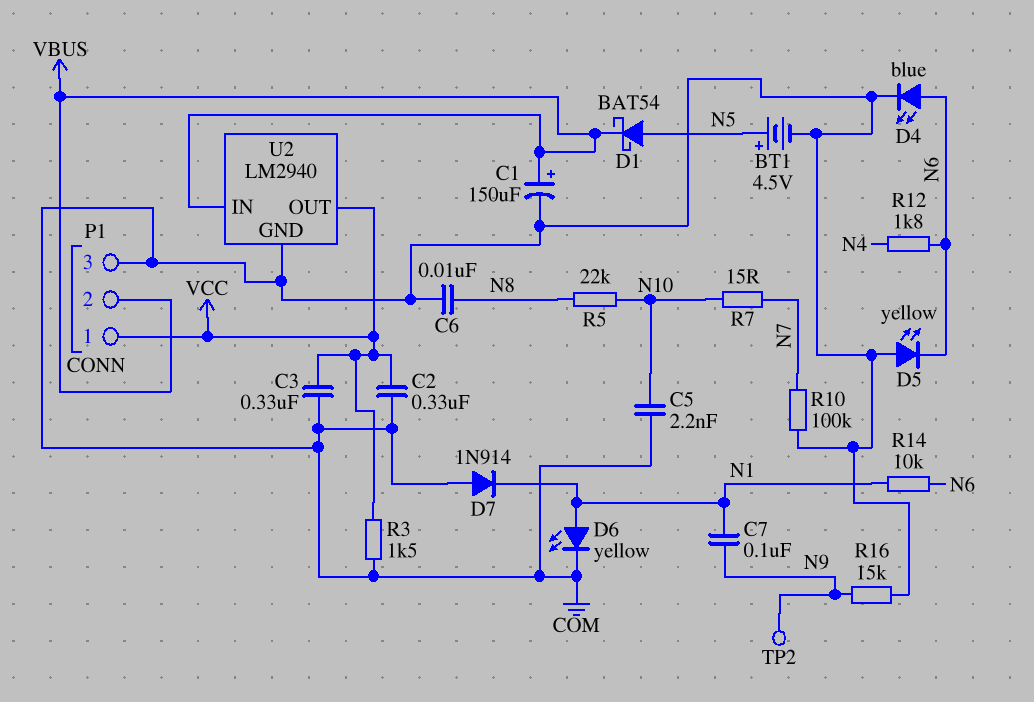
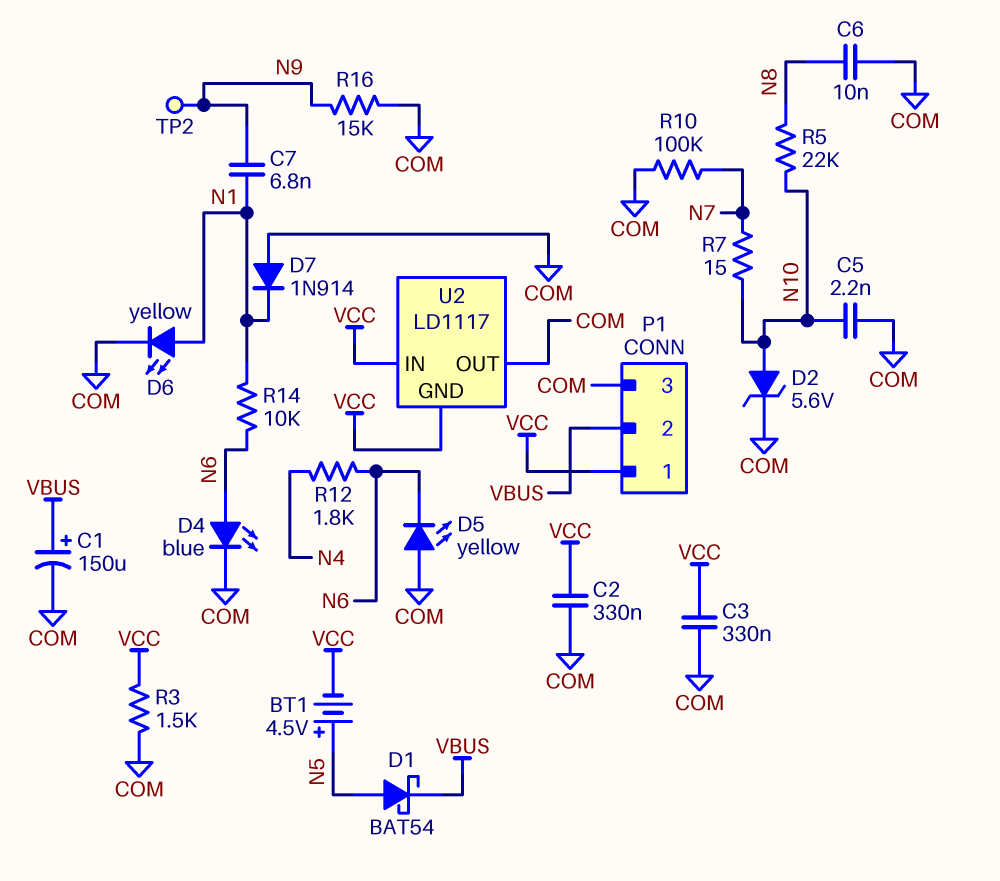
BT1: 4.5V (plus N5, minus COM) -> 4.5V (plus N5, minus VCC)
C7: 100nF (N1, N9) -> 6.8nF (N1, N9)
D2: none -> zener 5.6V (A N10, K COM)
U2: LM2940 -> LD1117
U2 pin GND: COM -> VCC
U2 pin IN: VBUS -> VCC
U2 pin OUT: VCC -> COM

